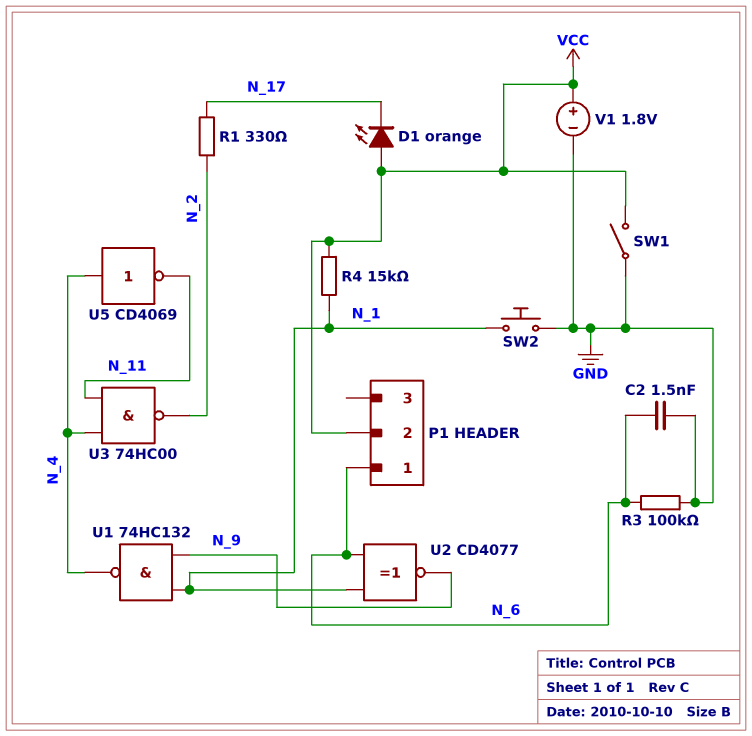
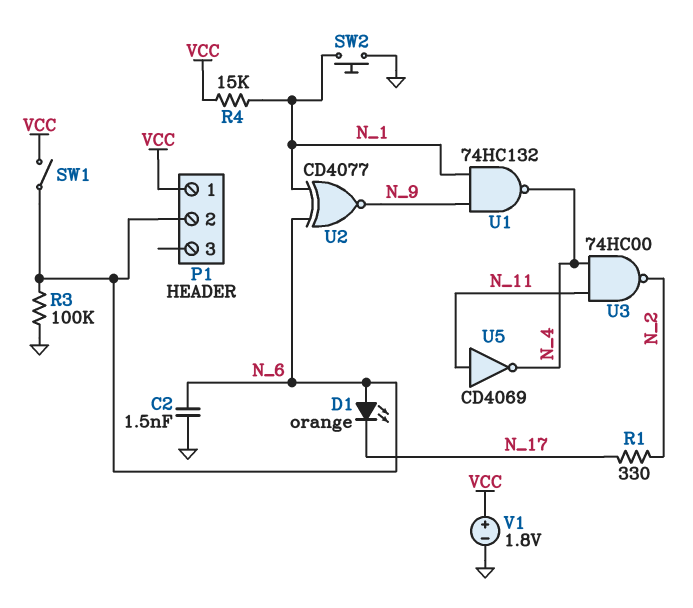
D1: LED orange (A VCC, K N_17) -> LED orange (A N_6, K N_17)
P1 pin 1: N_6 -> VCC
P1 pin 2: VCC -> N_6
SW1: switch (GND, VCC) -> switch (N_6, VCC)
U5: NOT CD4069 (in N_4, out N_11) -> NOT CD4069 (in N_11, out N_4)

